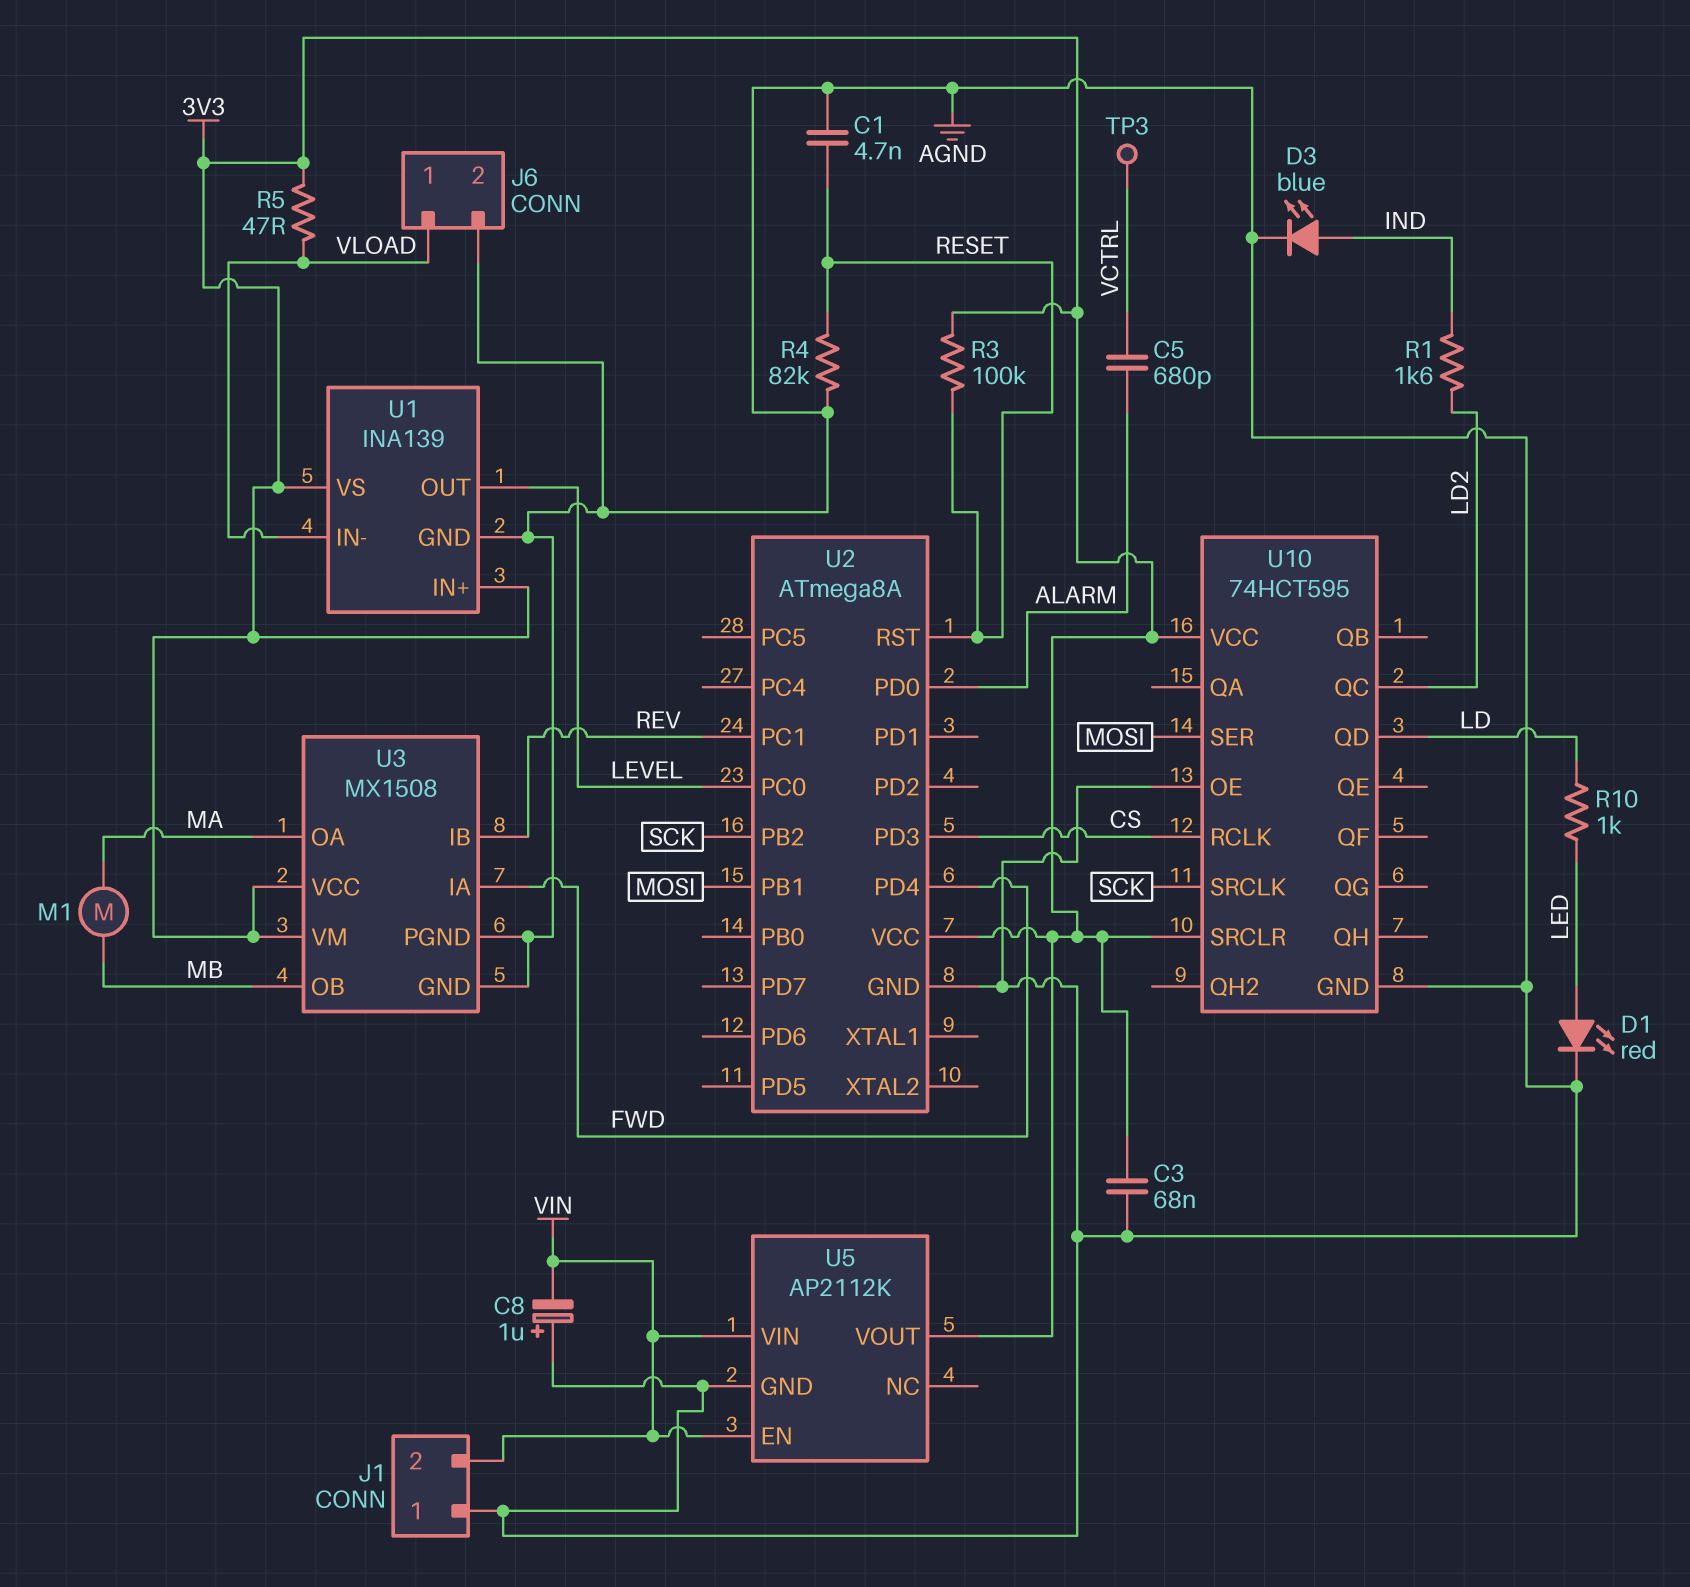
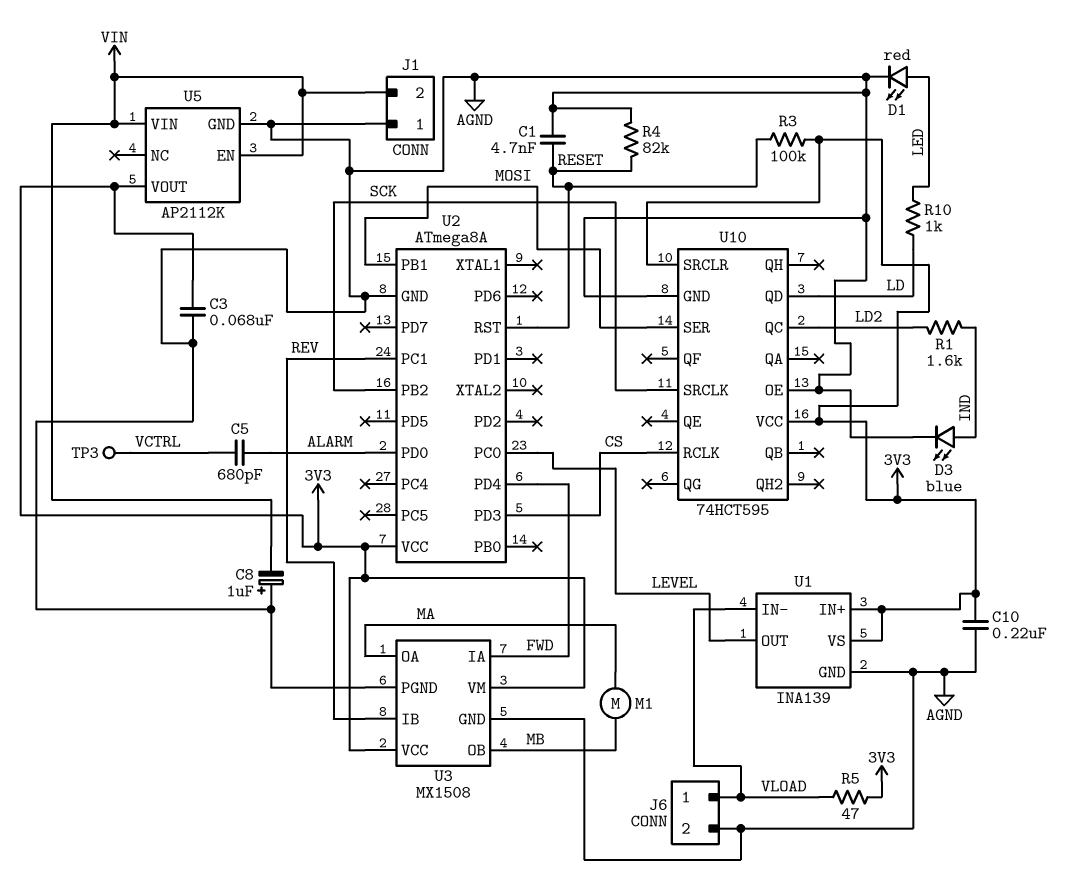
C10: none -> 220nF (3V3, AGND)

